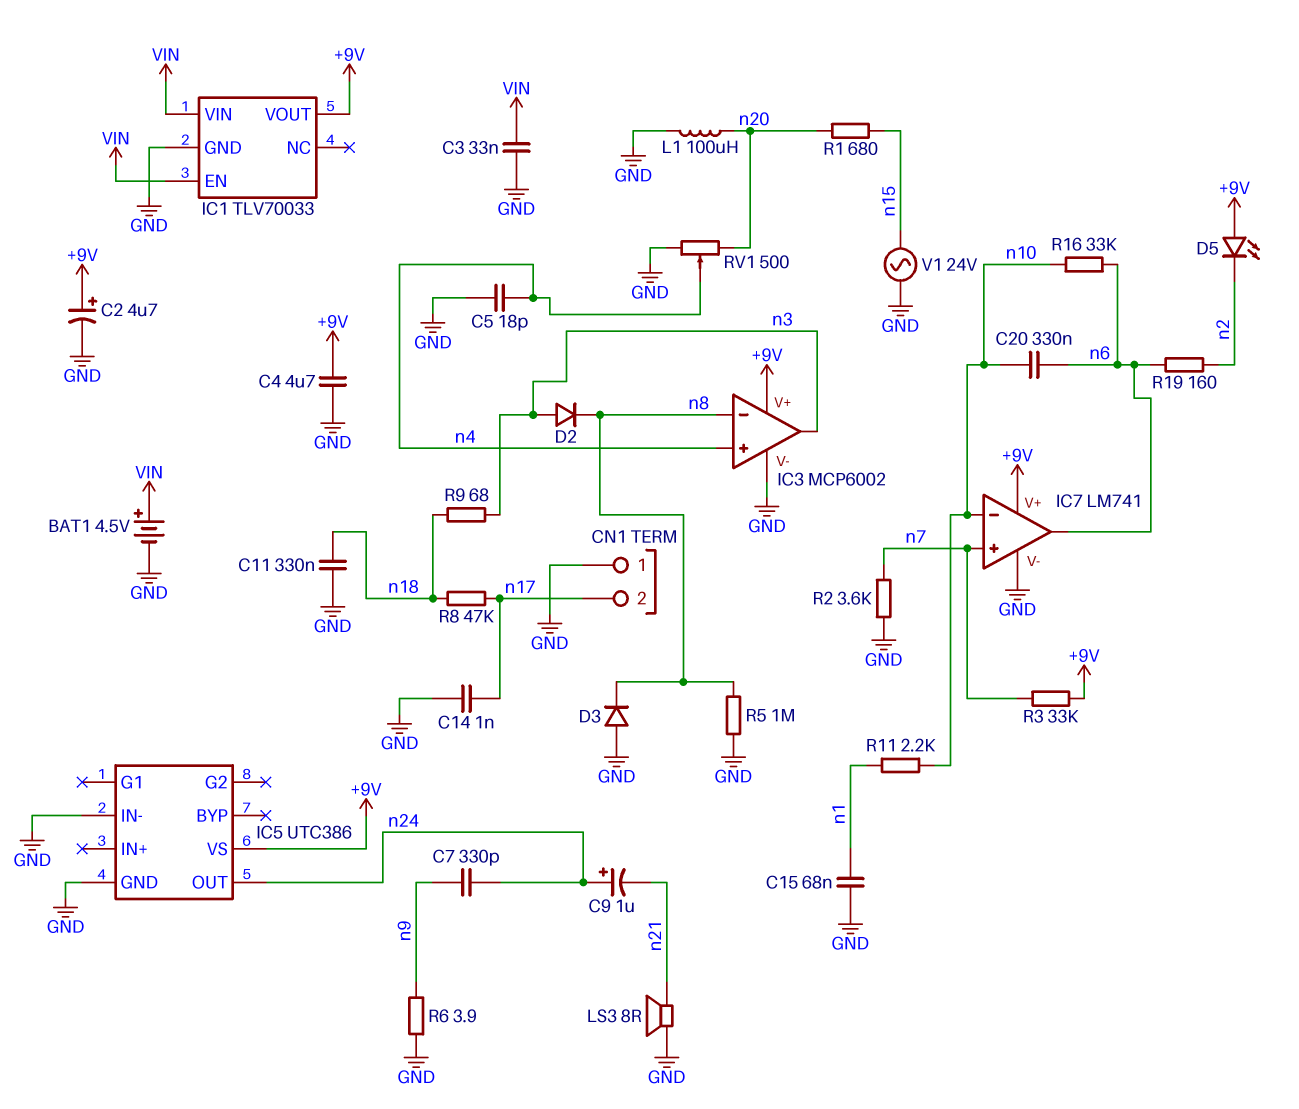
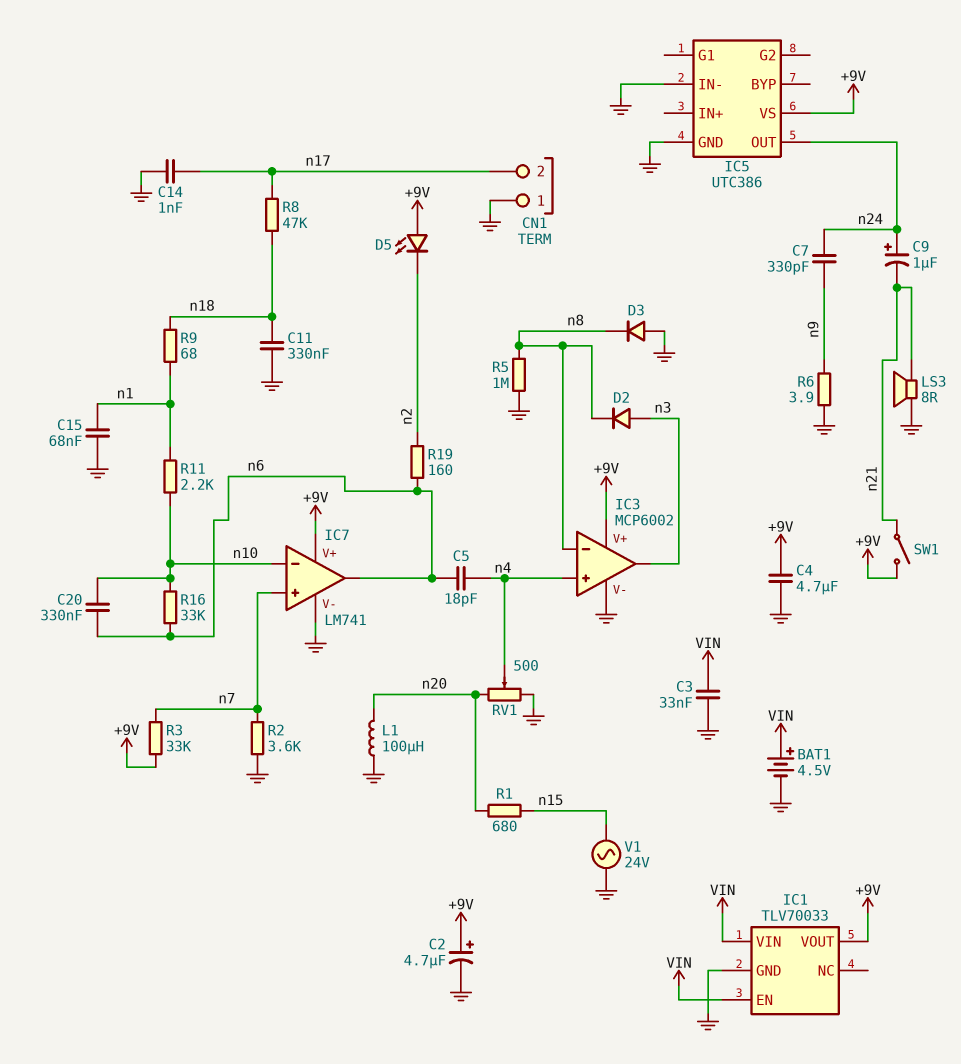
C5: 18pF (GND, n4) -> 18pF (n4, n6)
R9: 68 (n3, n18) -> 68 (n1, n18)
SW1: none -> switch (+9V, n21)

